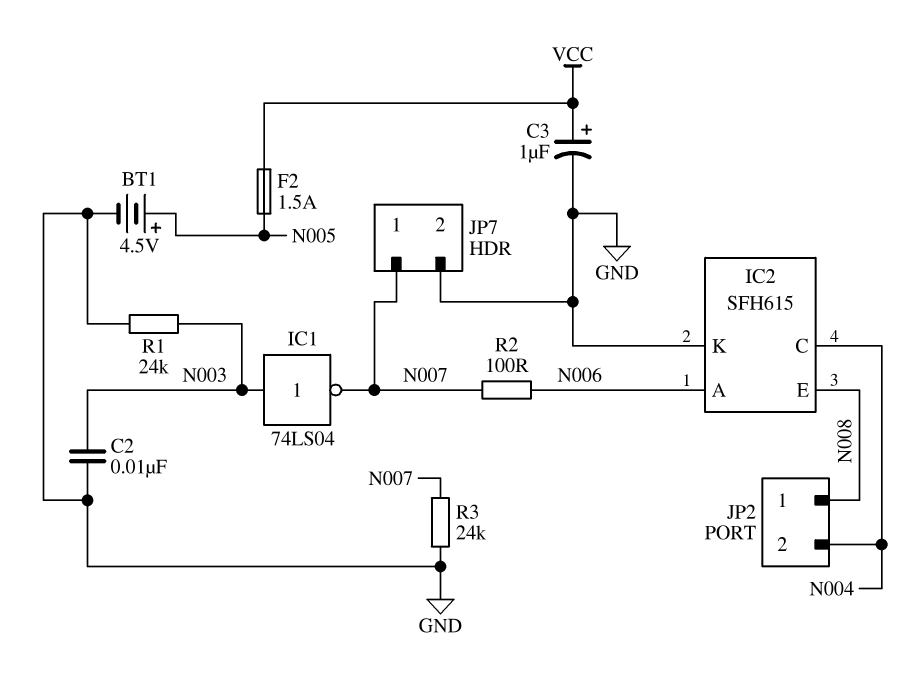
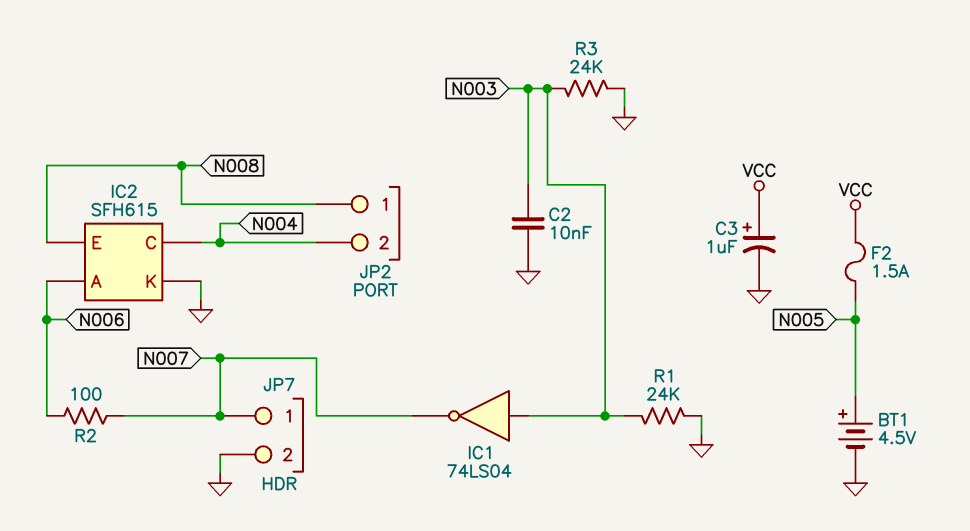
R3: 24k (GND, N007) -> 24k (GND, N003)

